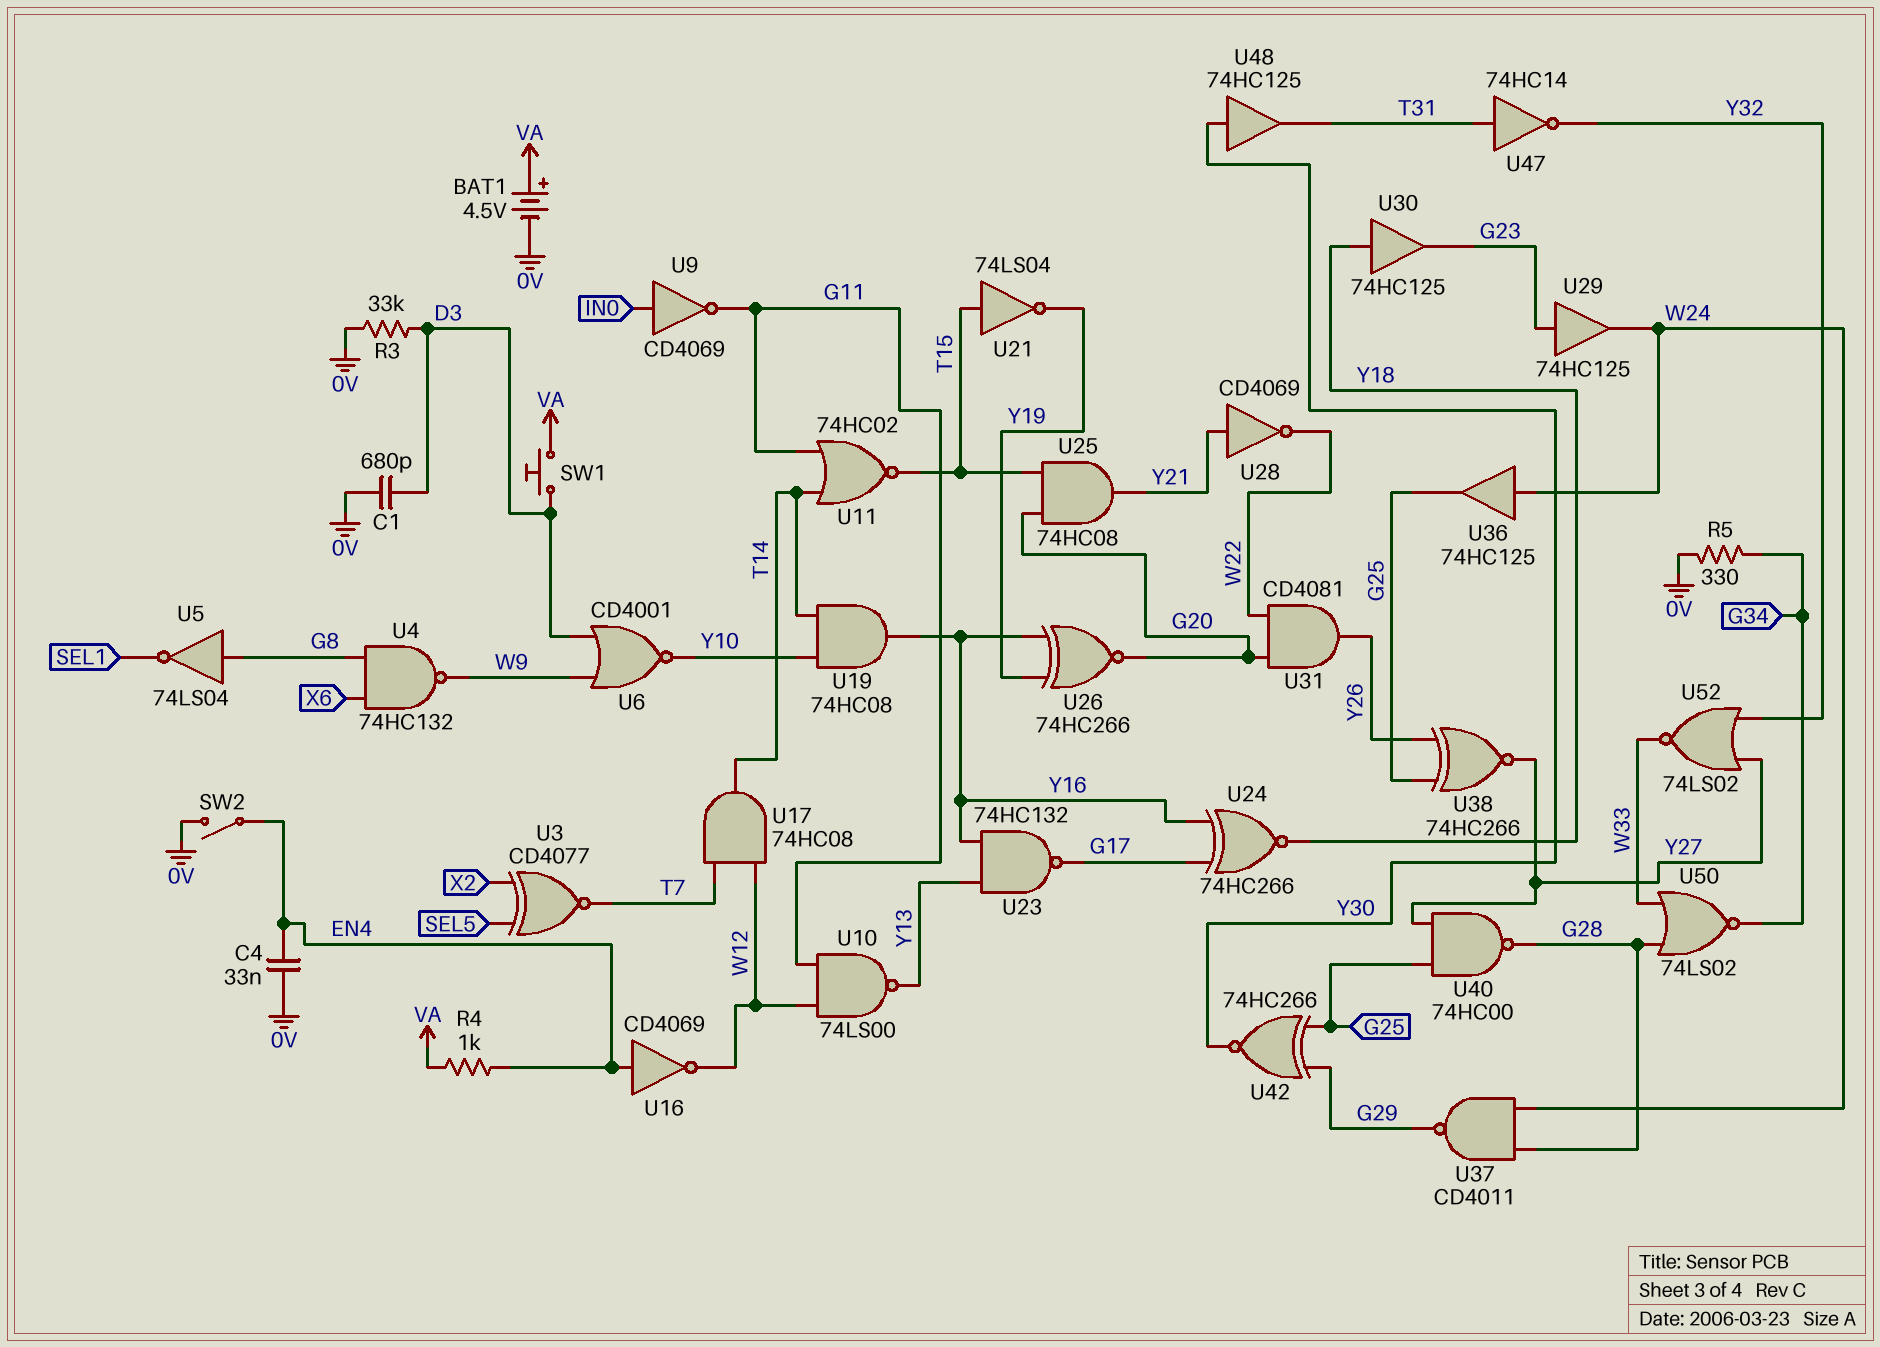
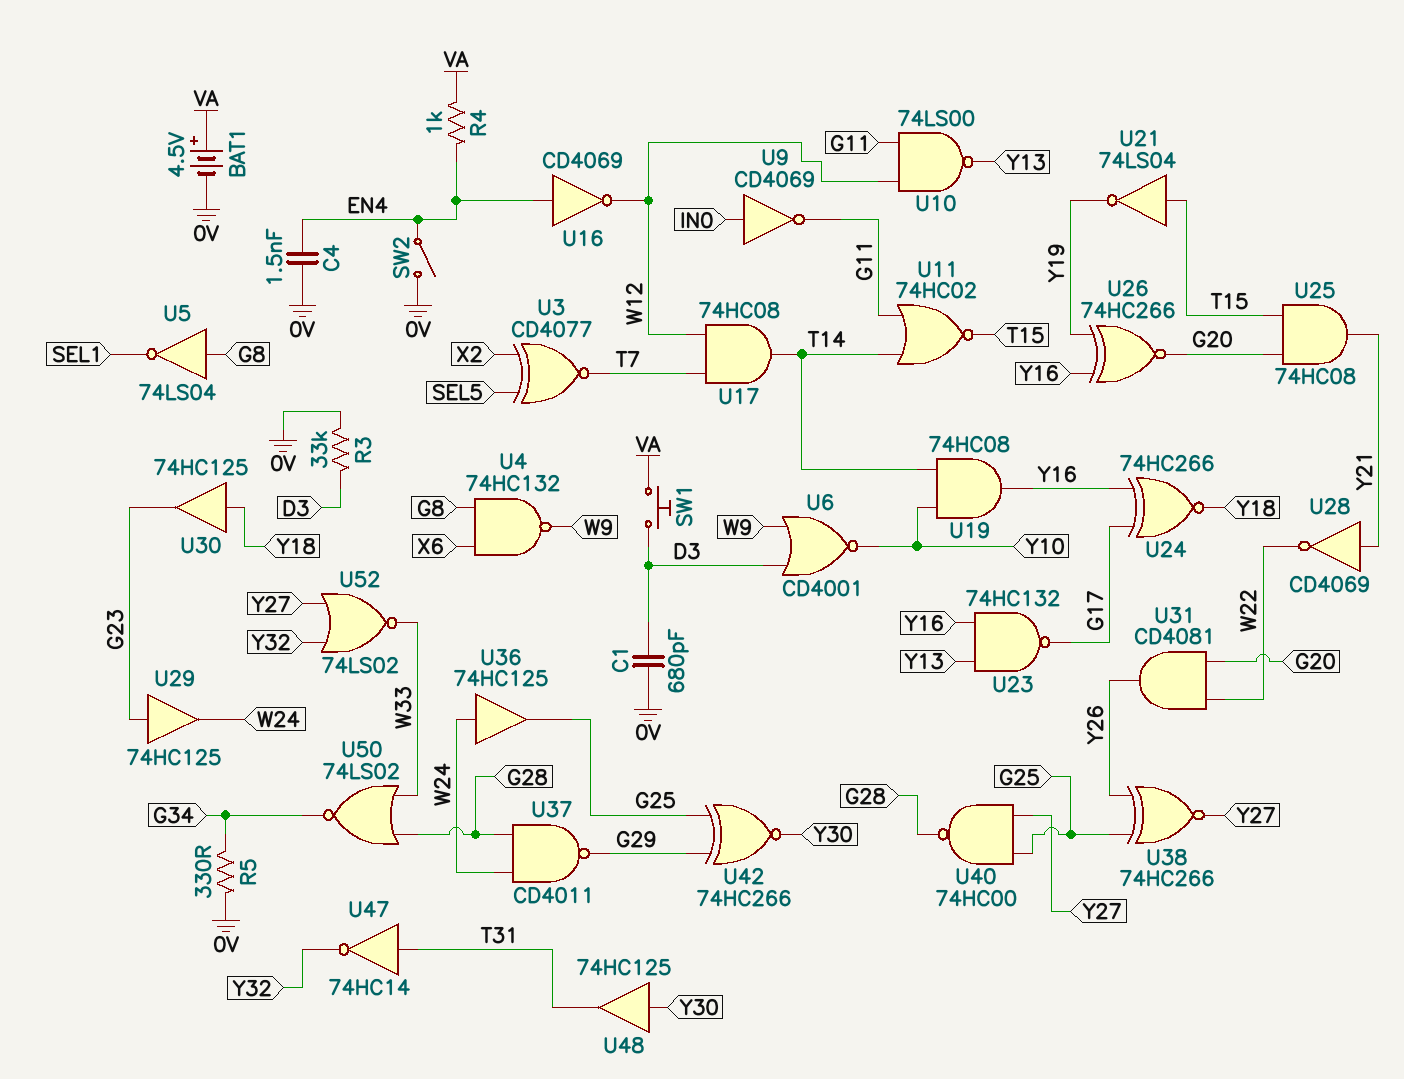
C4: 33nF (0V, EN4) -> 1.5nF (0V, EN4)

